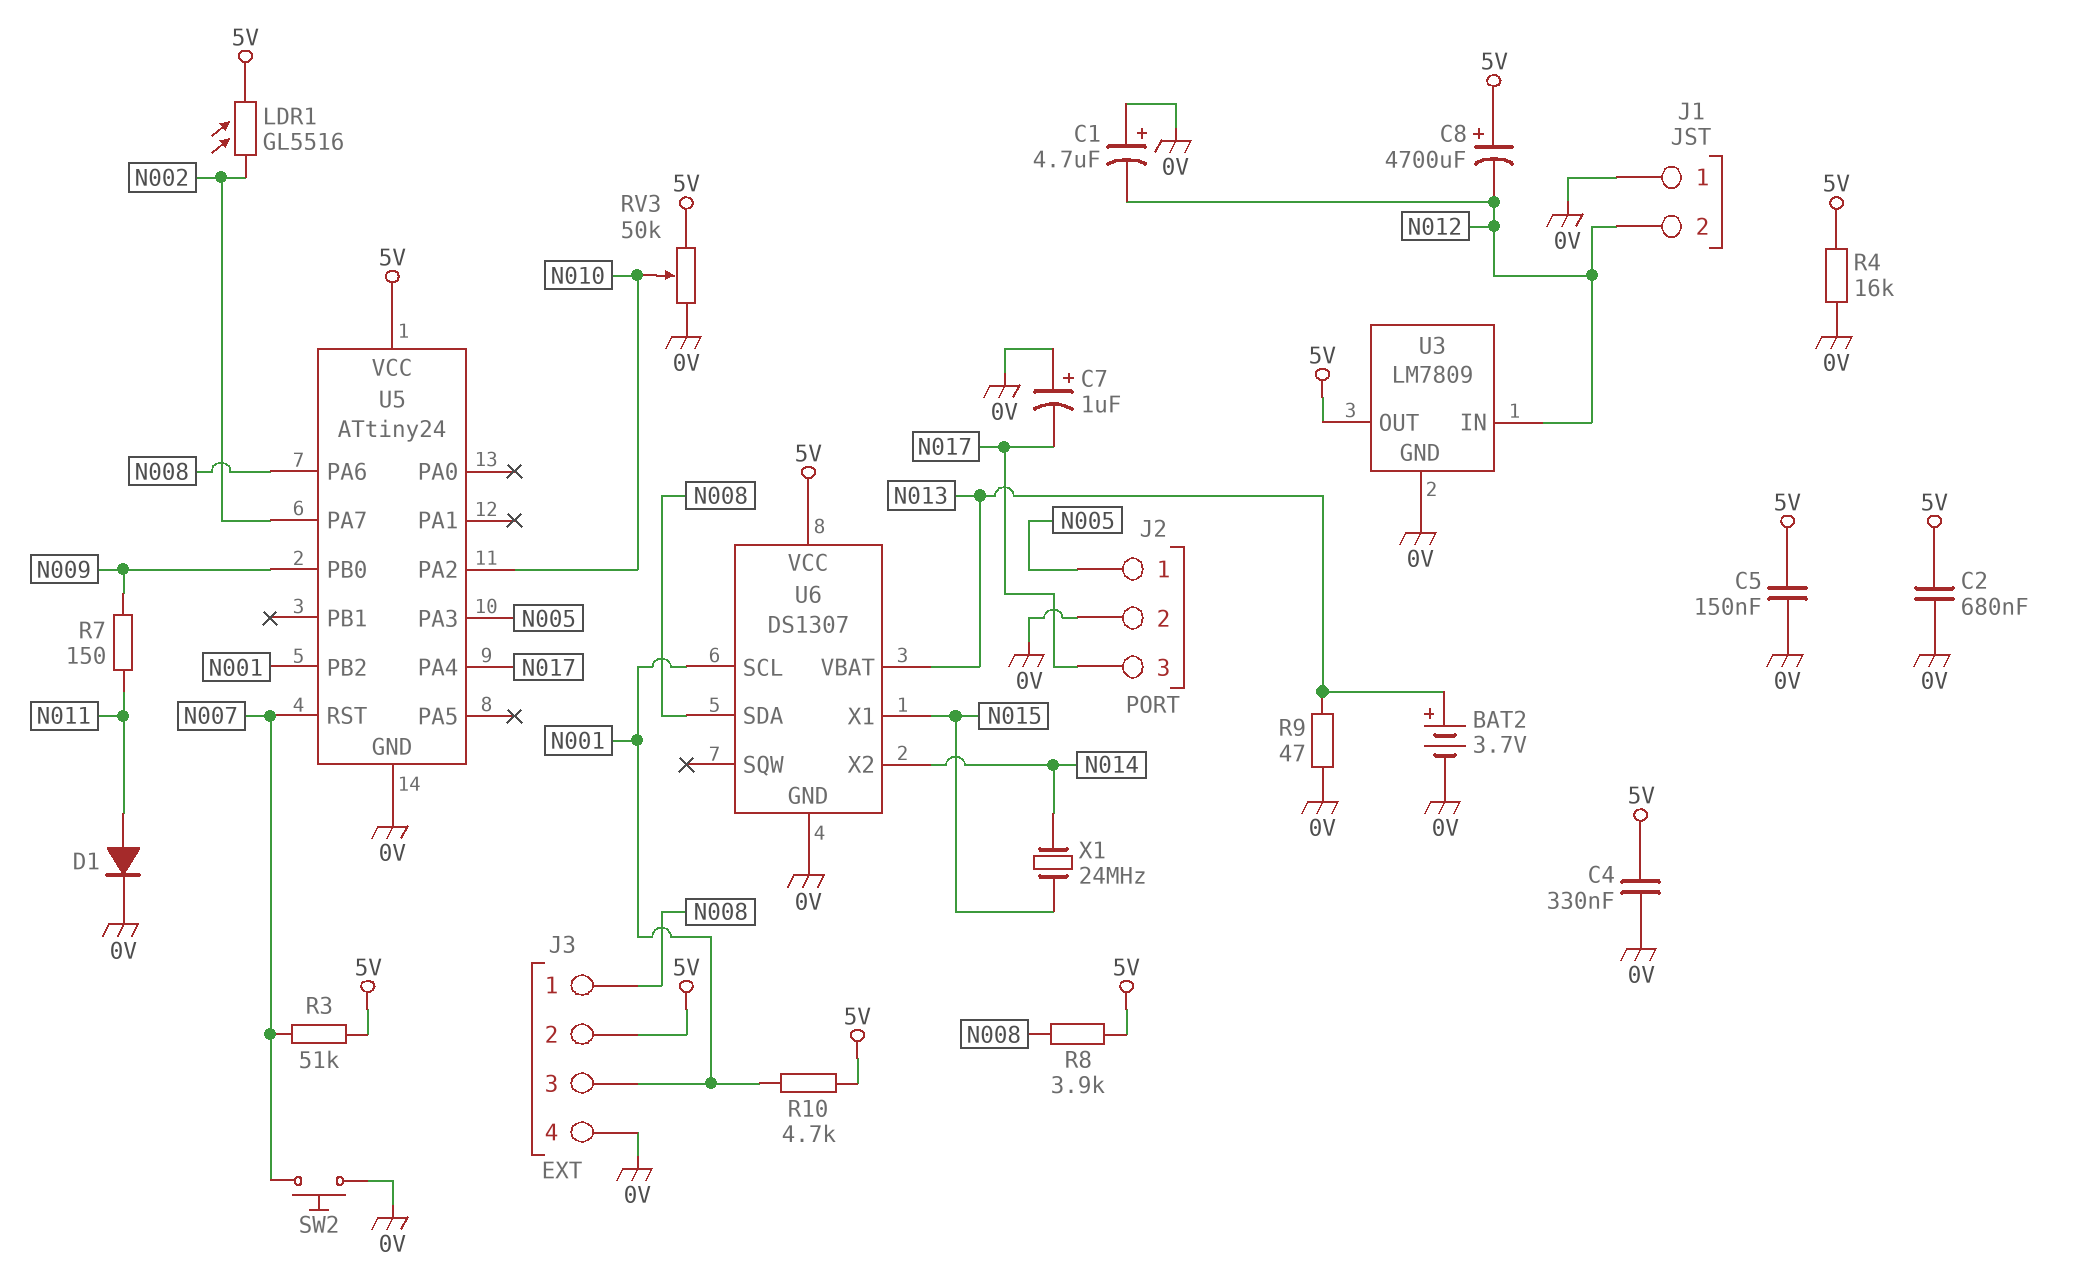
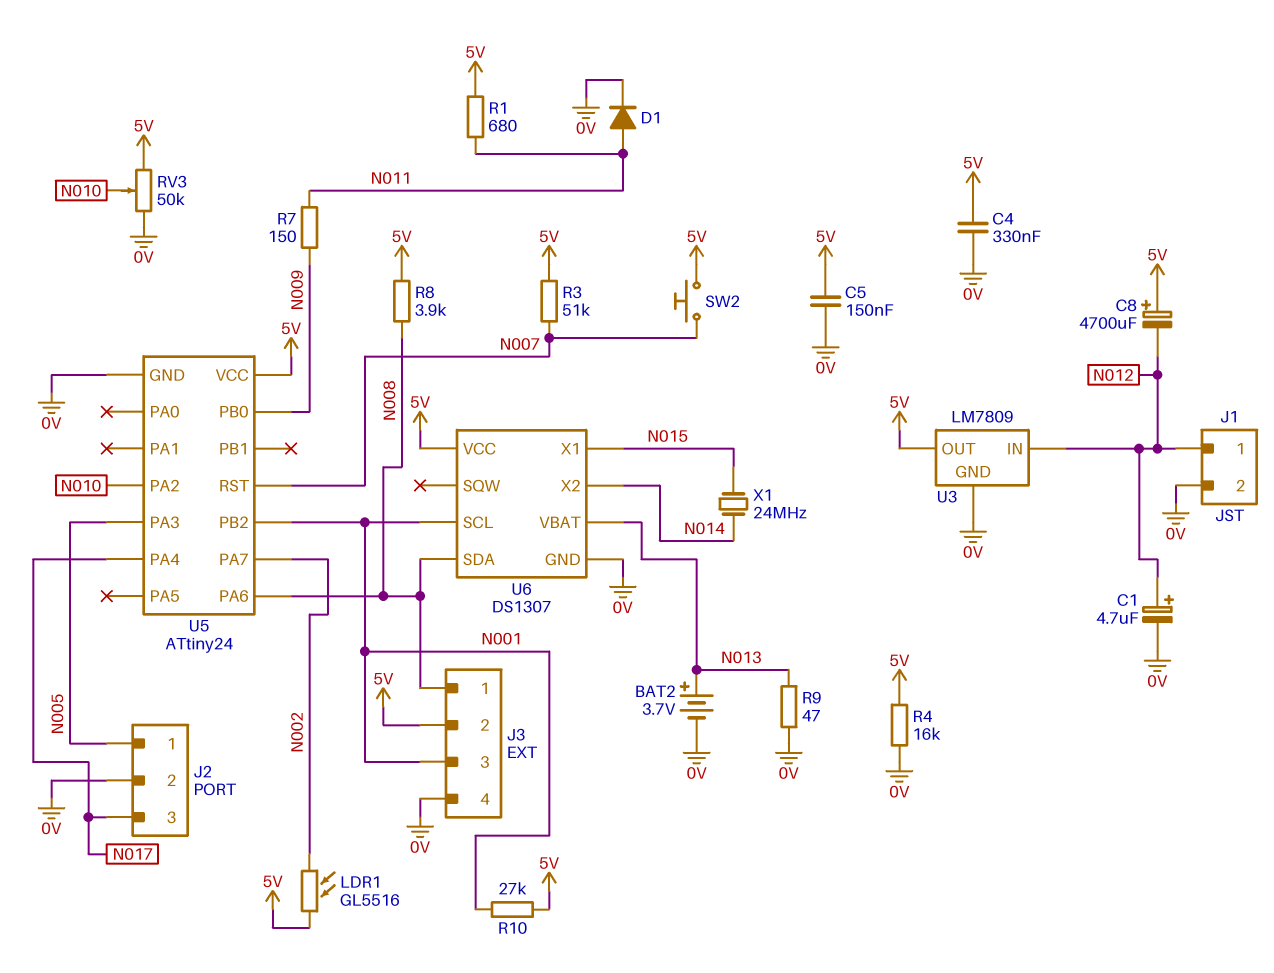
C1: 4.7uF (plus 0V, minus N012) -> 4.7uF (plus N012, minus 0V)
C2: 680nF (0V, 5V) -> none
C7: 1uF (plus 0V, minus N017) -> none
J1 pin 1: 0V -> N012
J1 pin 2: N012 -> 0V
R1: none -> 680 (5V, N011)
R10: 4.7k (5V, N001) -> 27k (5V, N001)
SW2: button (0V, N007) -> button (5V, N007)

